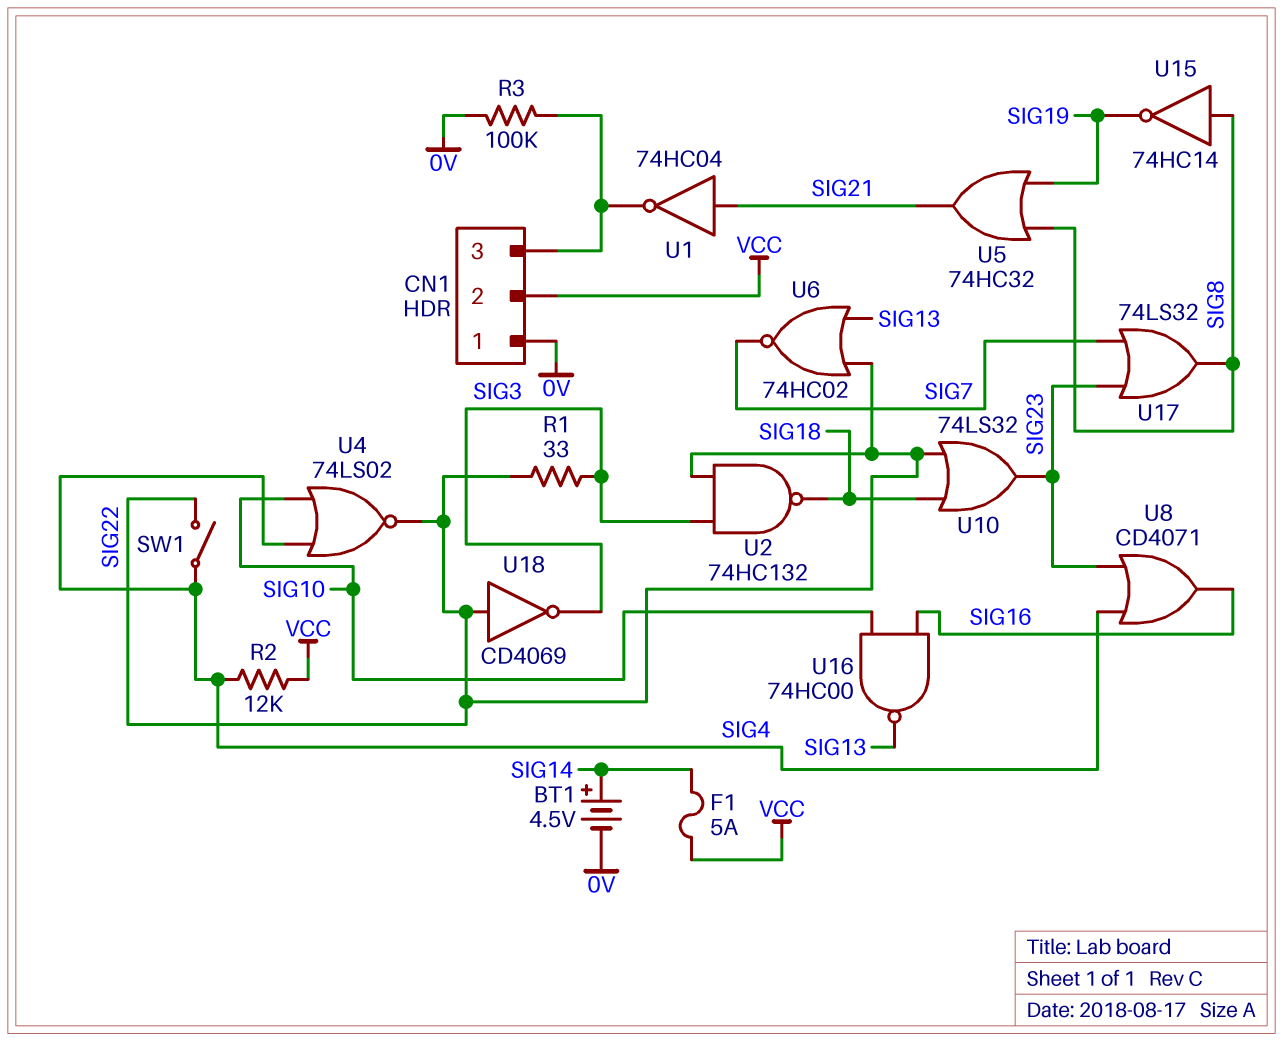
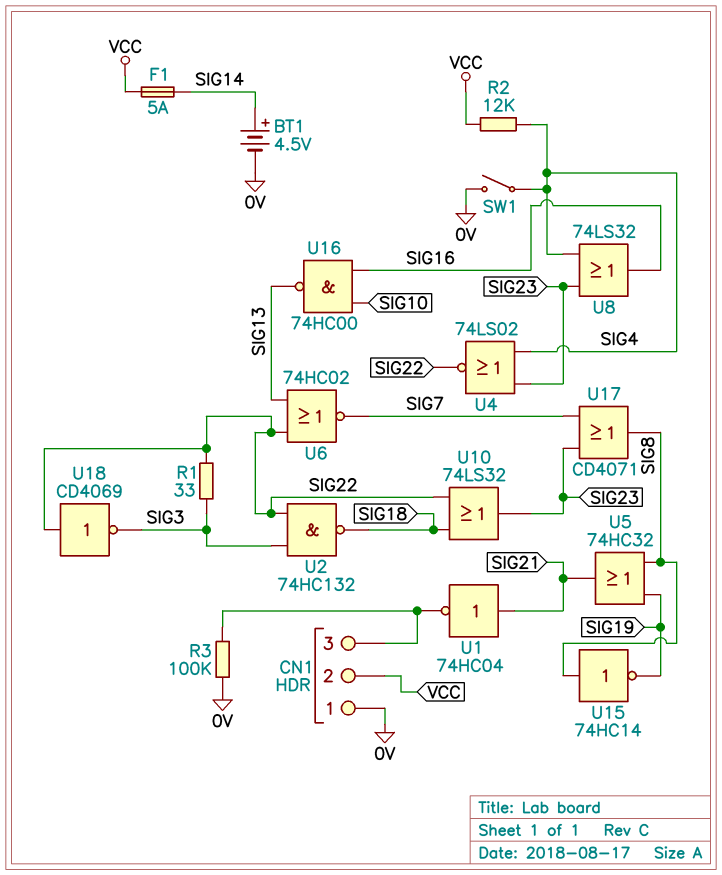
SW1: switch (SIG4, SIG22) -> switch (0V, SIG4)
U4: NOR 74LS02 (in SIG4, in SIG10, out SIG22) -> NOR 74LS02 (in SIG4, in SIG23, out SIG22)
U8: OR CD4071 (in SIG4, in SIG23, out SIG16) -> OR 74LS32 (in SIG4, in SIG23, out SIG16)
U17: OR 74LS32 (in SIG7, in SIG23, out SIG8) -> OR CD4071 (in SIG7, in SIG23, out SIG8)

